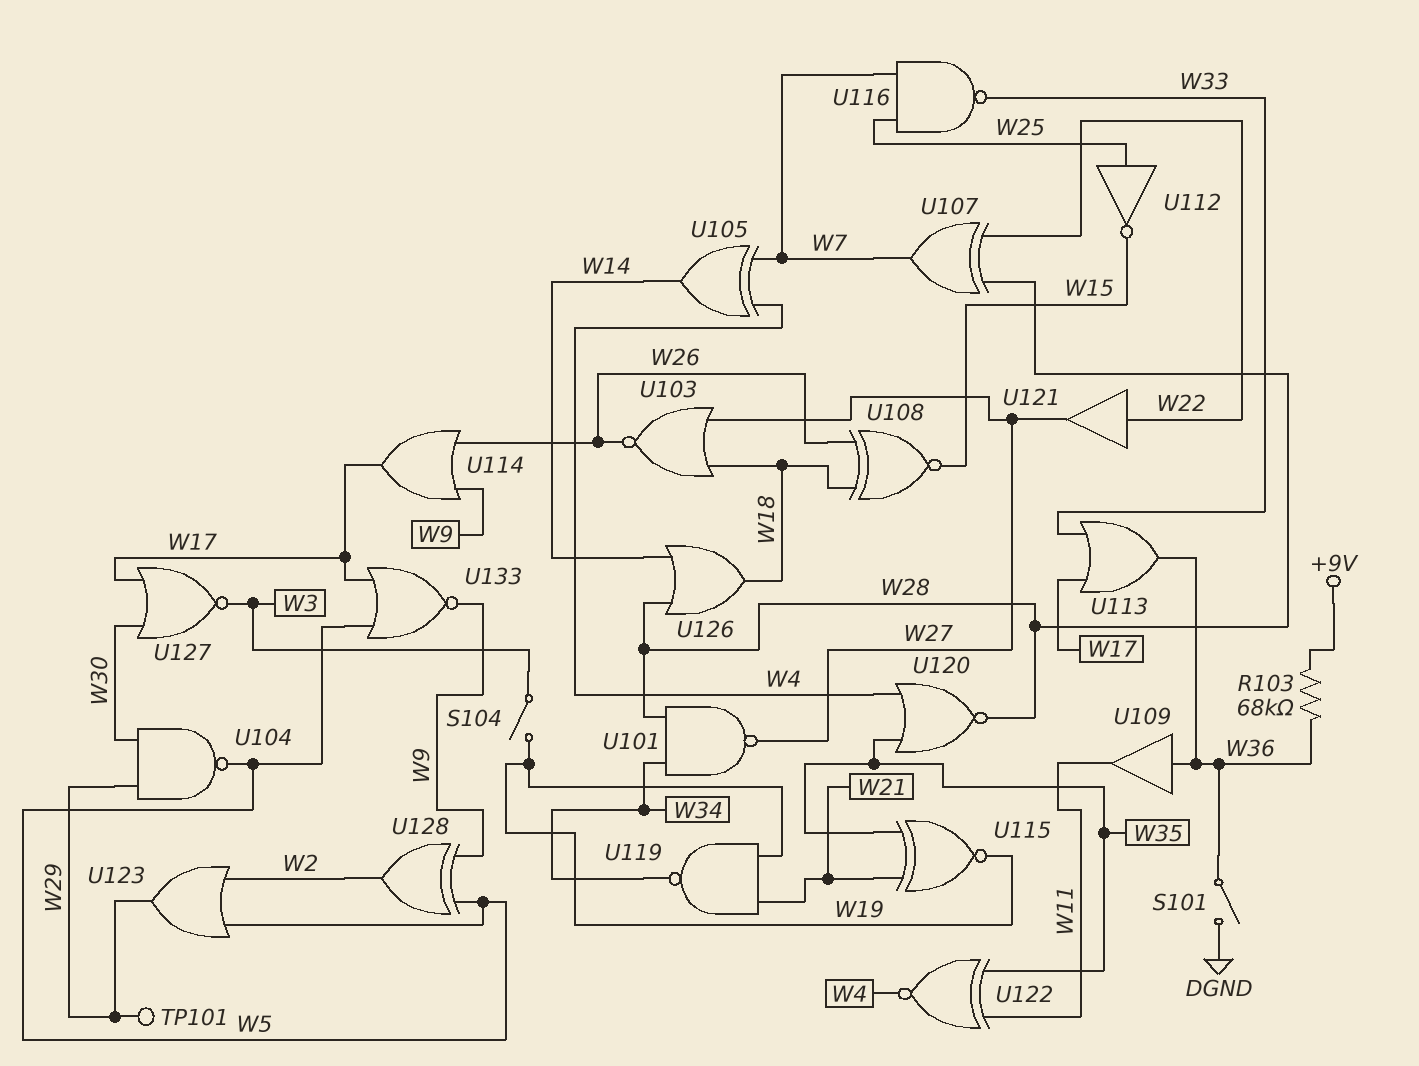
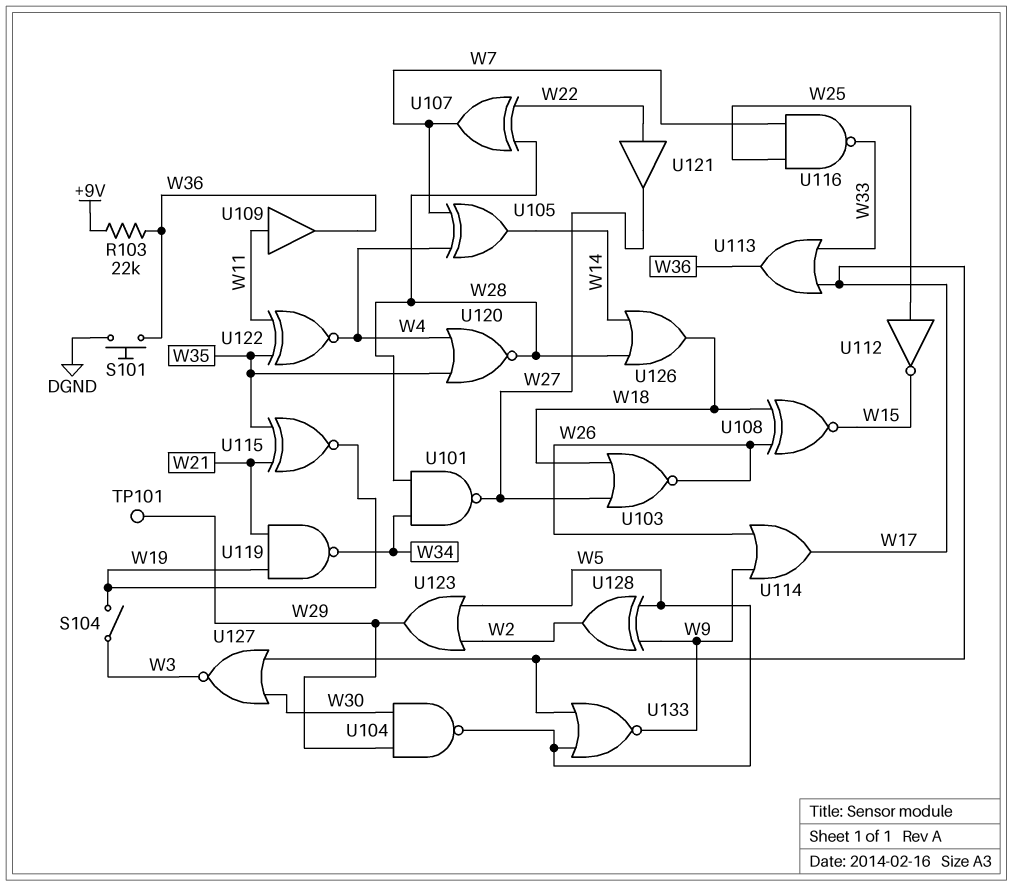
R103: 68k (+9V, W36) -> 22k (+9V, W36)
S101: switch (DGND, W36) -> button (DGND, W36)
U109: buffer (in W36, out W11) -> buffer (in W11, out W36)

